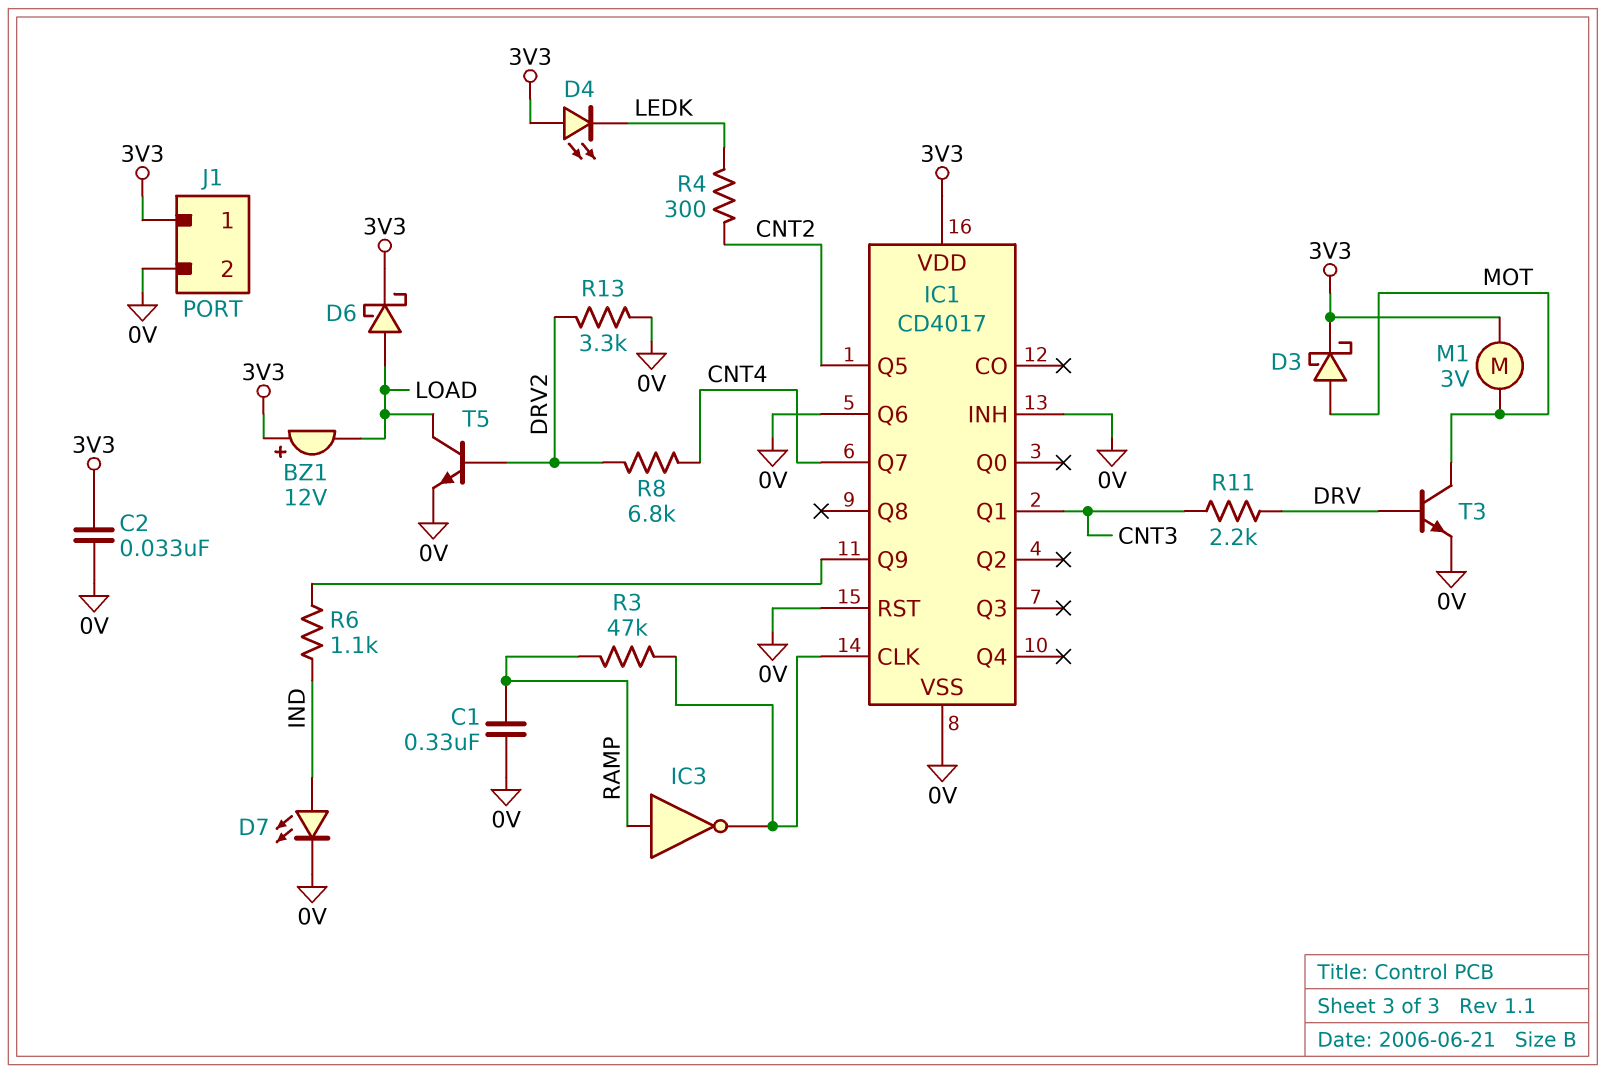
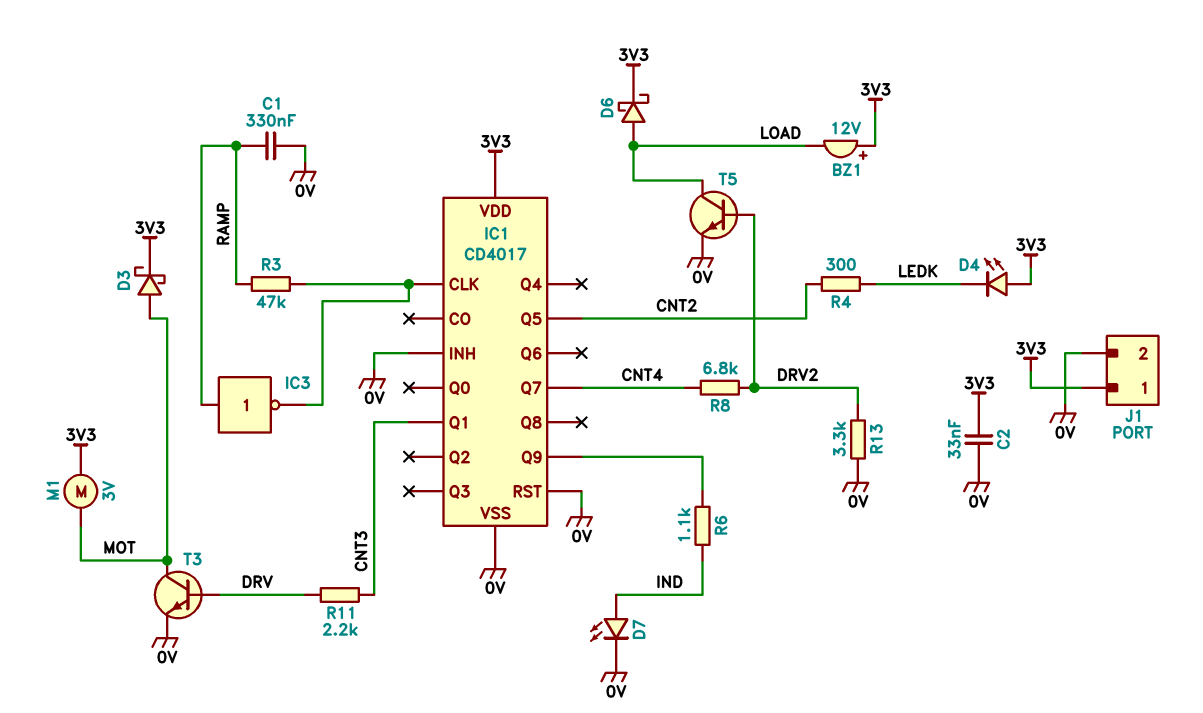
IC1 pin Q6: 0V -> none

